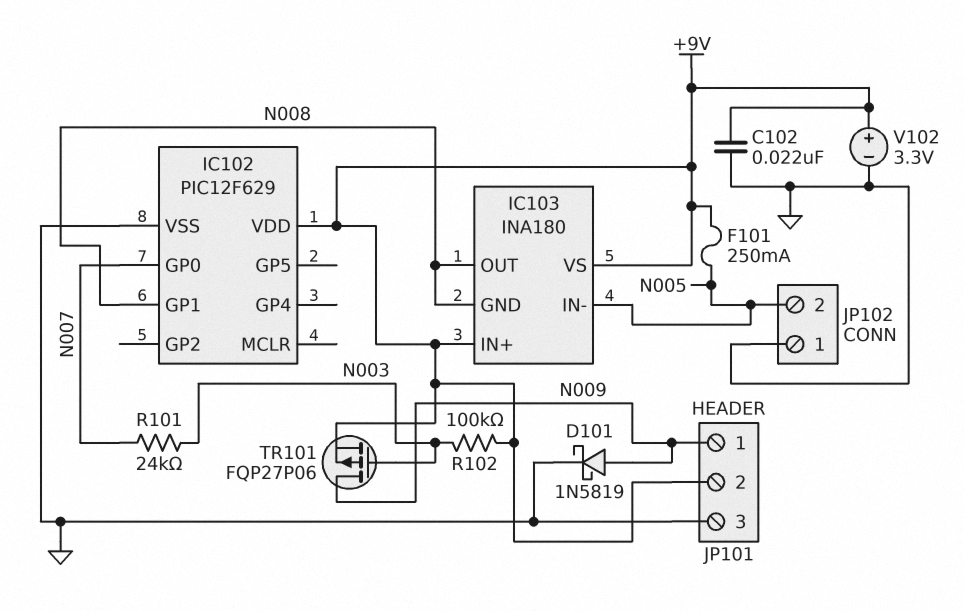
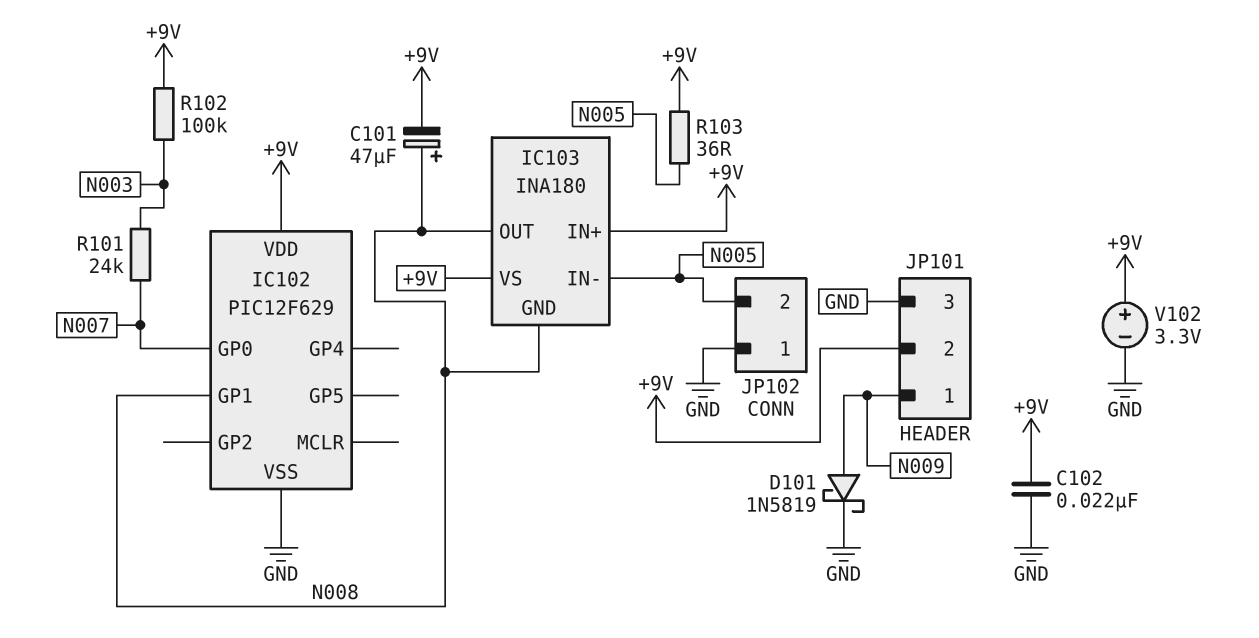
C101: none -> 47uF (plus N008, minus +9V)
F101: 250mA (+9V, N005) -> none
R103: none -> 36 (+9V, N005)
TR101: PMOS FQP27P06 (G N003, D N009, S +9V) -> none

